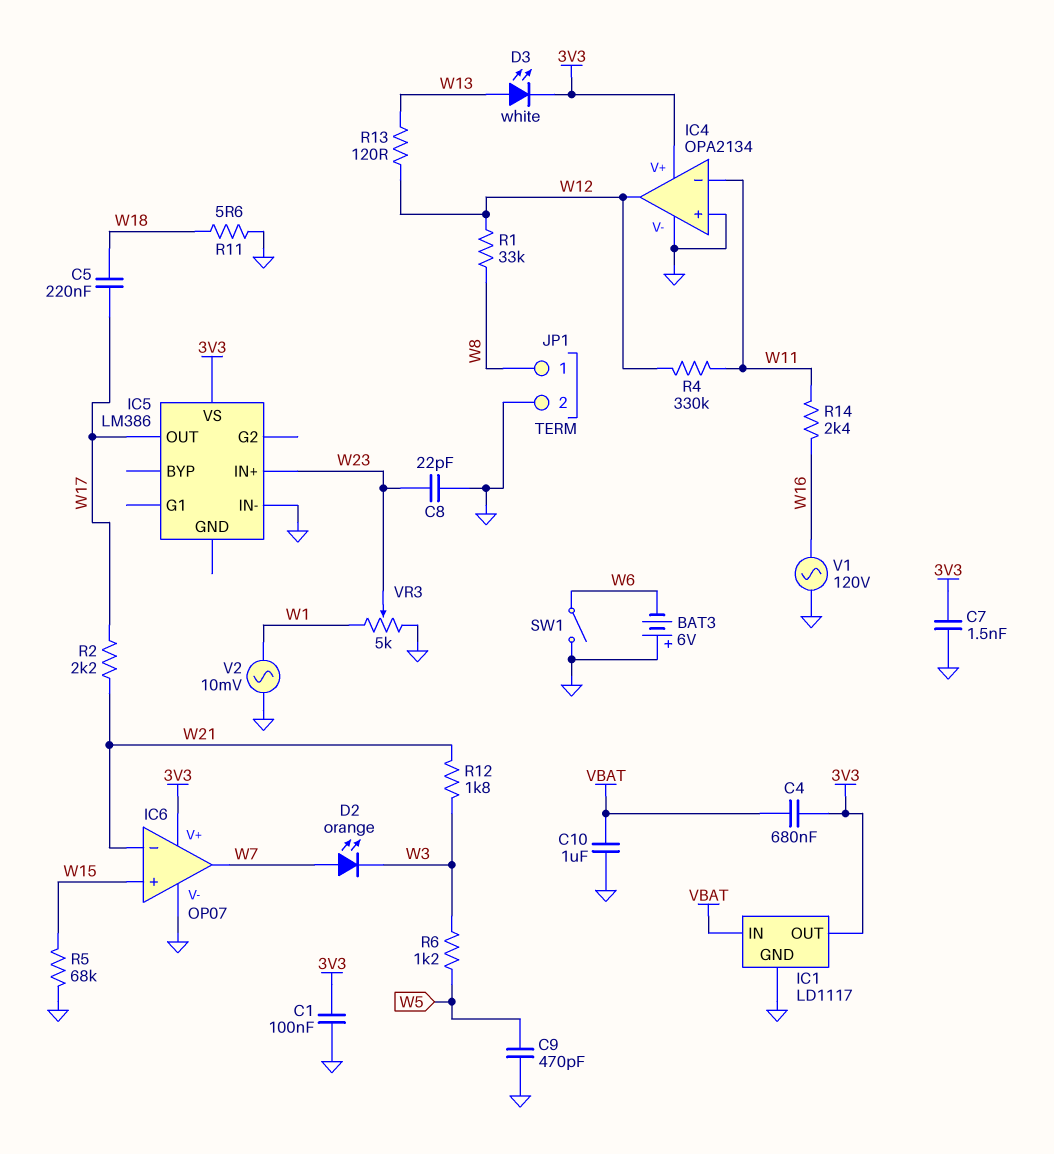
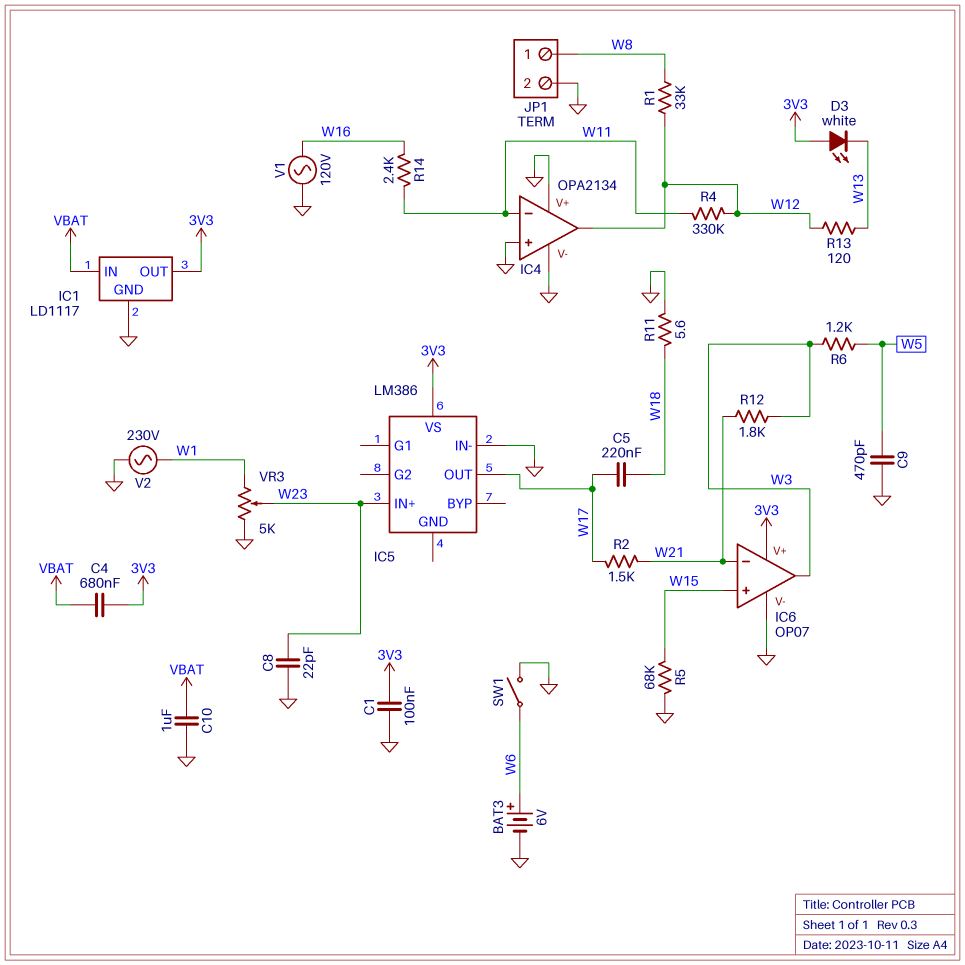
BAT3: 6V (plus GND, minus W6) -> 6V (plus W6, minus GND)
C7: 1.5nF (3V3, GND) -> none
D2: LED orange (A W7, K W3) -> none
D3: LED white (A W13, K 3V3) -> LED white (A 3V3, K W13)
IC4 pin V+: 3V3 -> GND
IC6 pin out: W7 -> W3
R2: 2.2k (W17, W21) -> 1.5k (W17, W21)
V2: AC 10mV (GND, W1) -> AC 230V (GND, W1)

